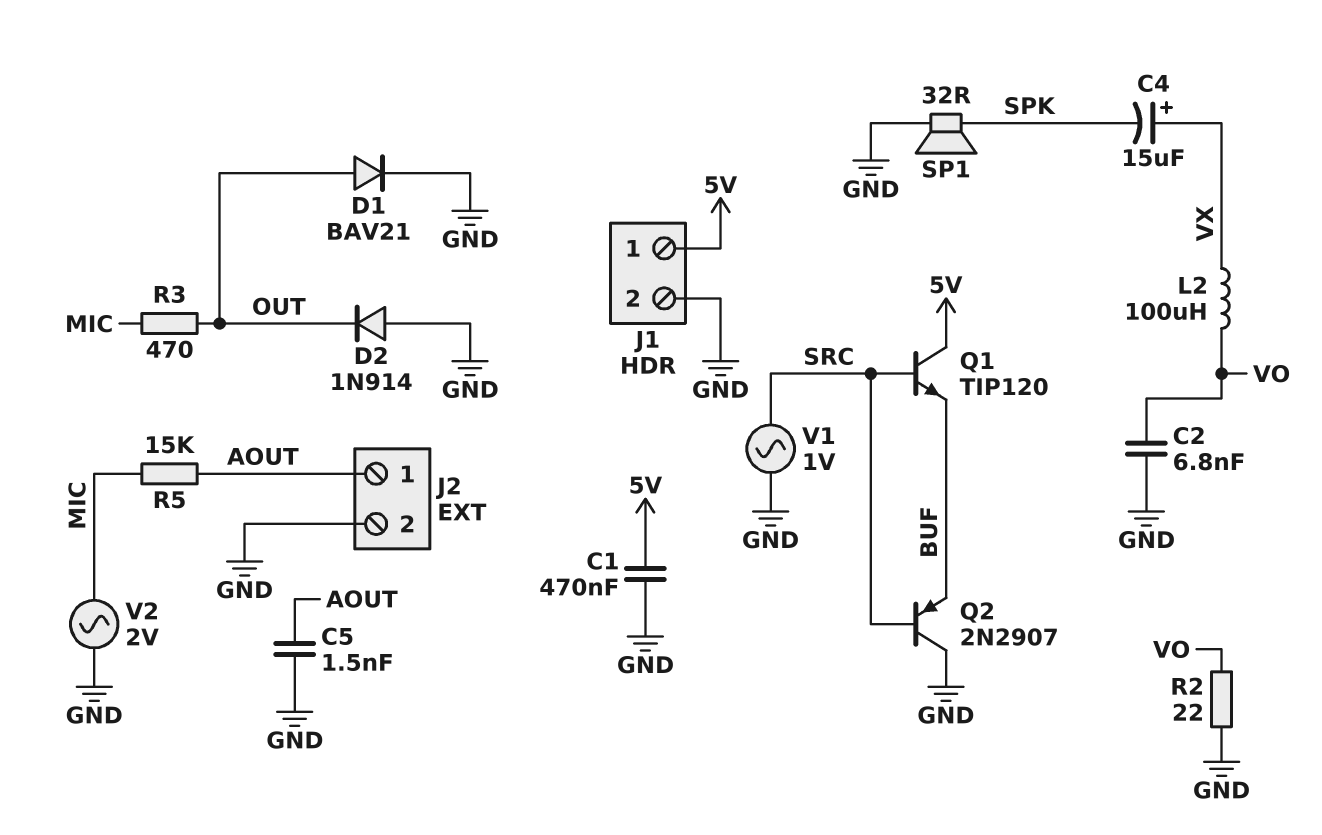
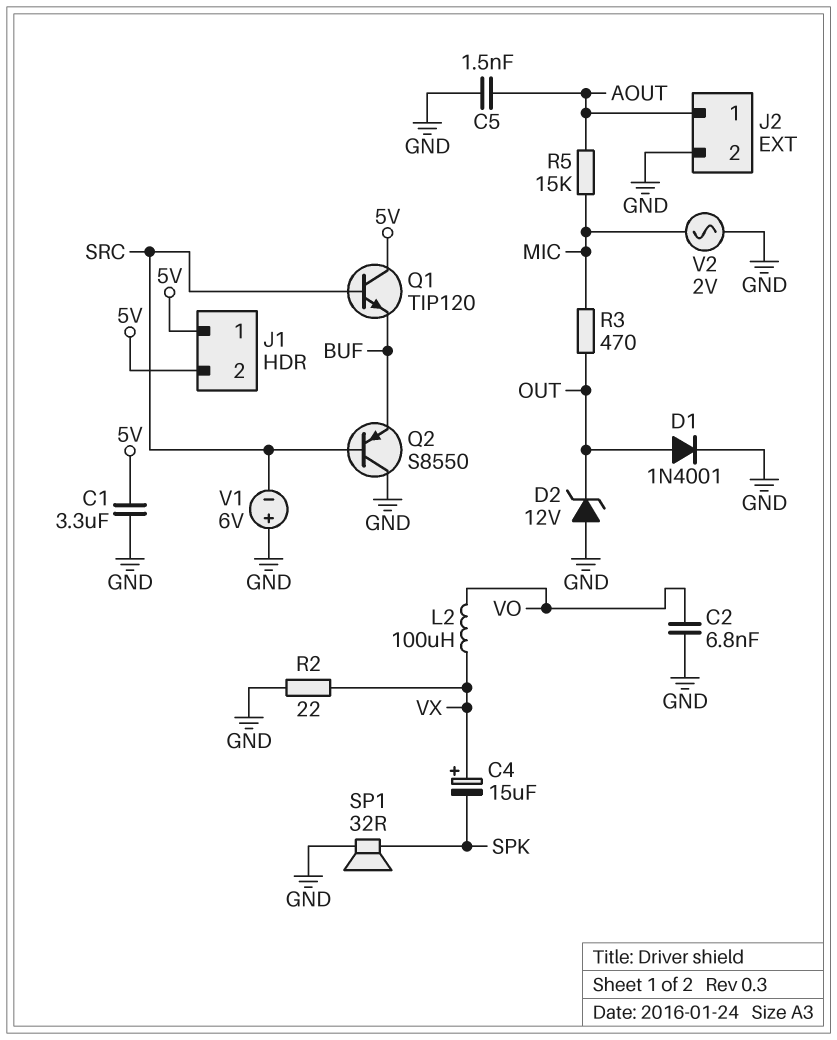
C1: 470nF (5V, GND) -> 3.3uF (5V, GND)
D1: diode BAV21 (A OUT, K GND) -> diode 1N4001 (A OUT, K GND)
D2: diode 1N914 (A GND, K OUT) -> zener 12V (A GND, K OUT)
J1 pin 2: GND -> 5V
Q2: PNP 2N2907 (B SRC, C GND, E BUF) -> PNP S8550 (B SRC, C GND, E BUF)
R2: 22 (GND, VO) -> 22 (GND, VX)
V1: AC 1V (GND, SRC) -> 6V (plus GND, minus SRC)

